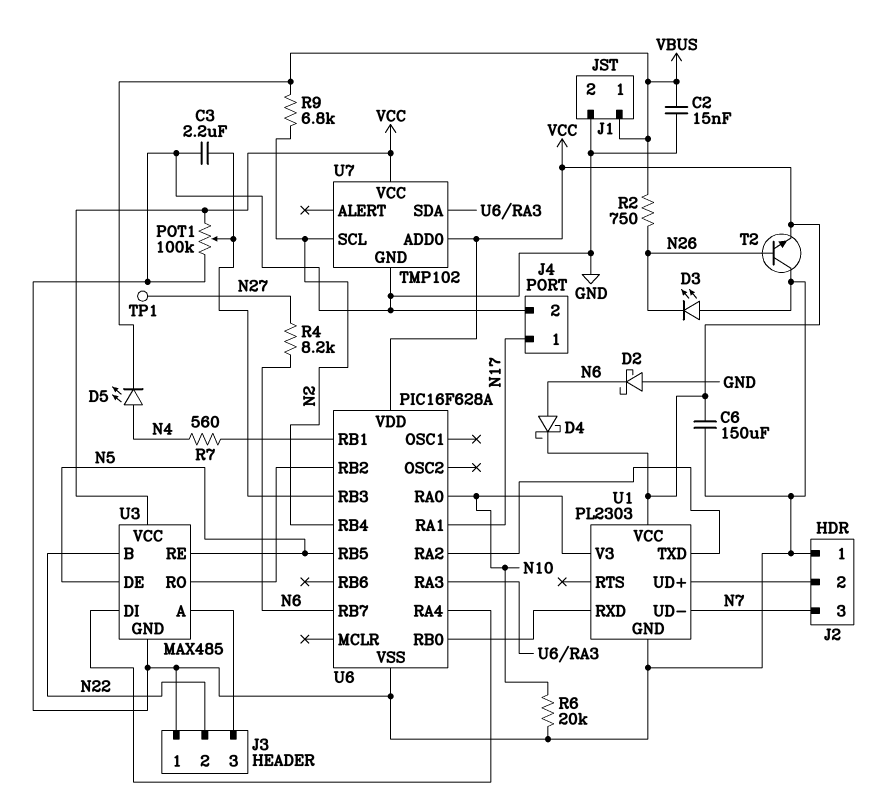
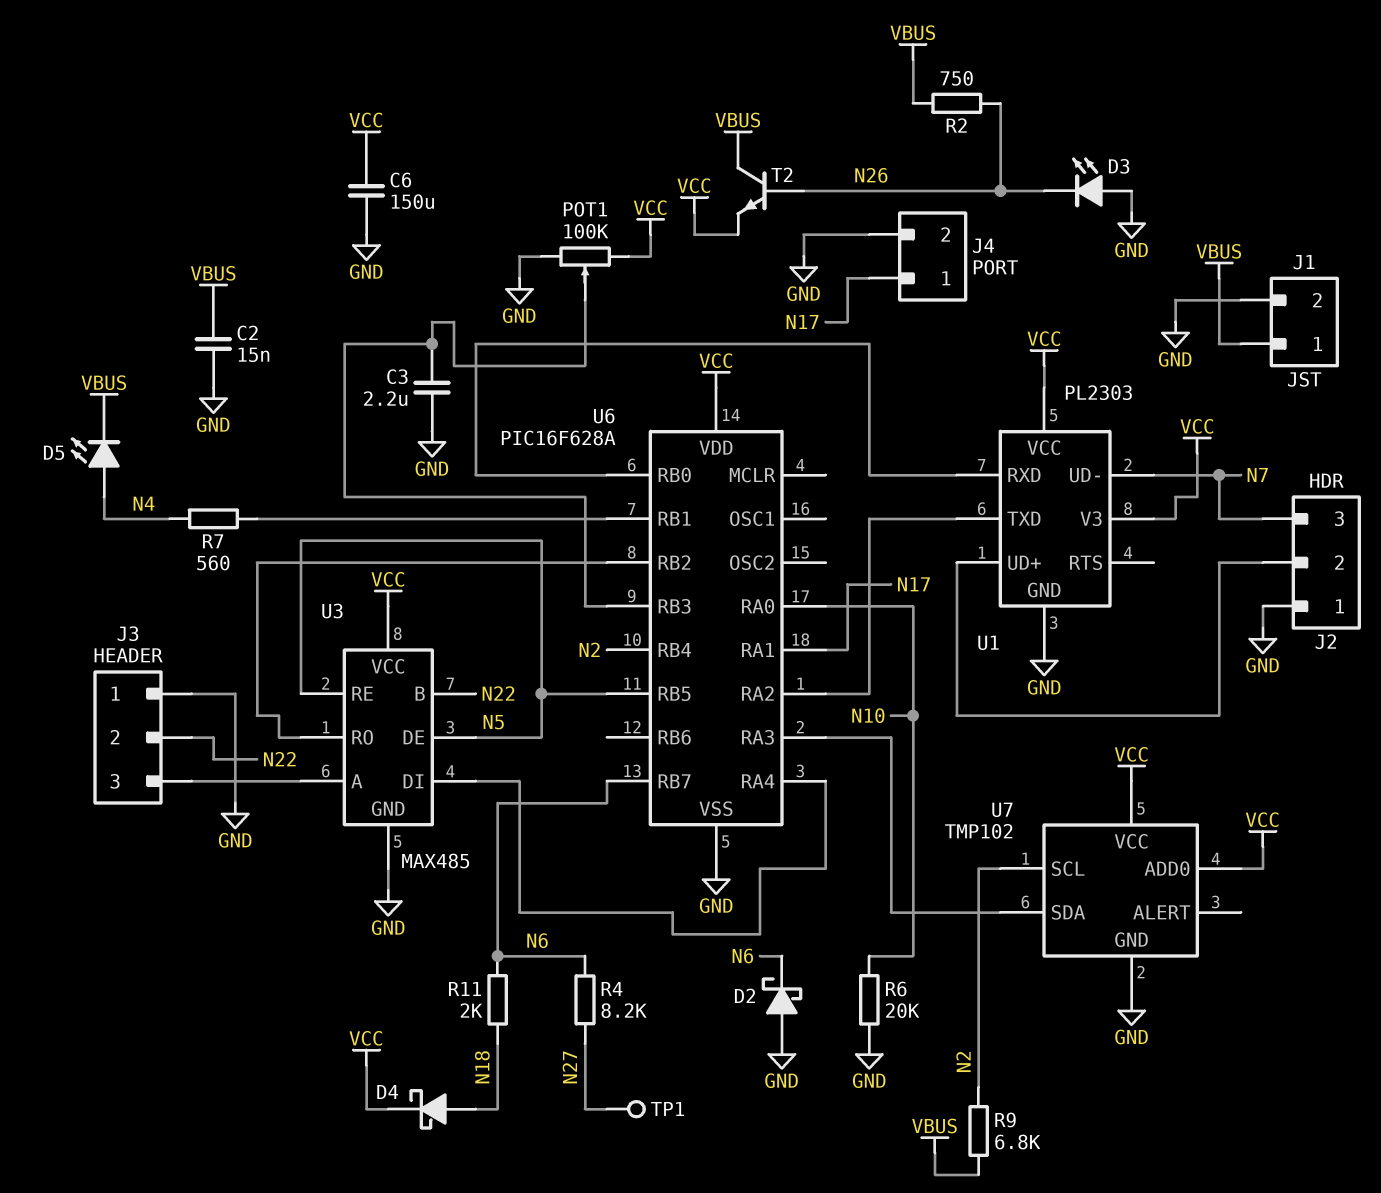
D4: schottky (A N6, K VCC) -> schottky (A N18, K VCC)
R11: none -> 2k (N6, N18)
T2: NPN (B N26, C GND, E VCC) -> NPN (B N26, C VBUS, E VCC)
U1 pin V3: N10 -> VCC

